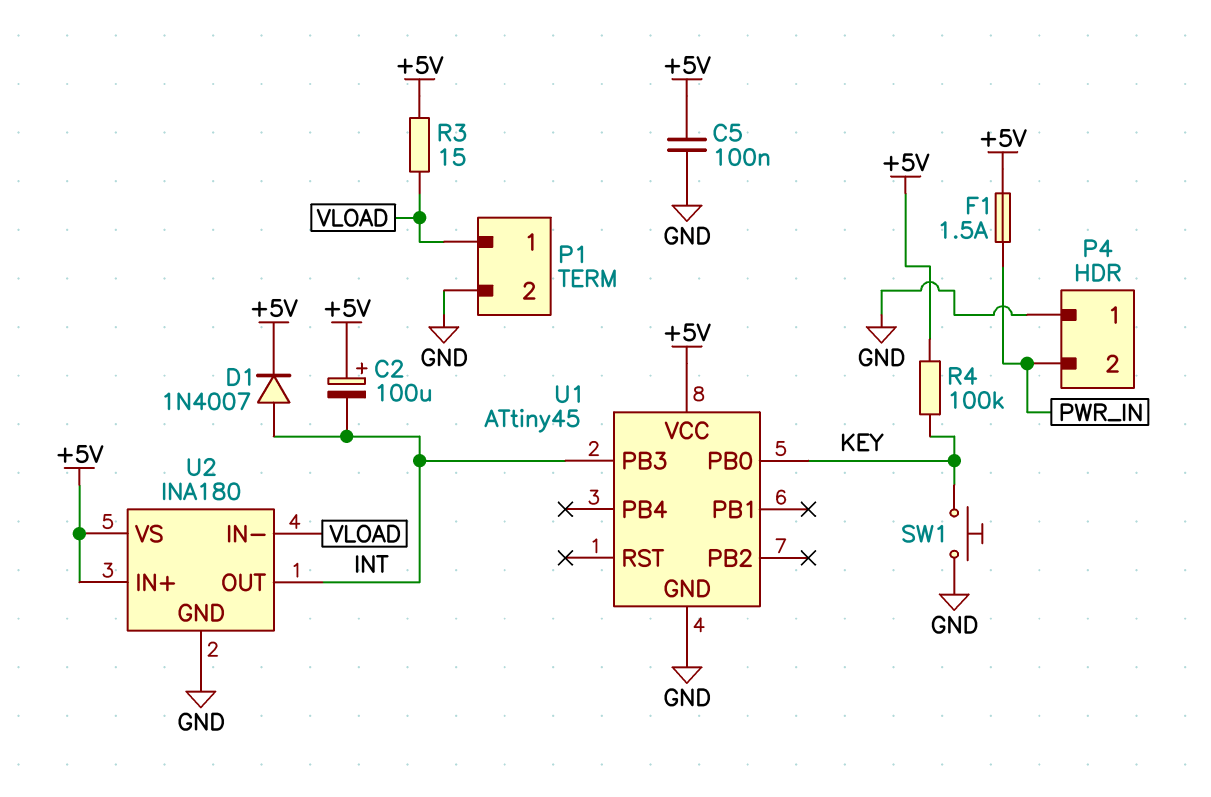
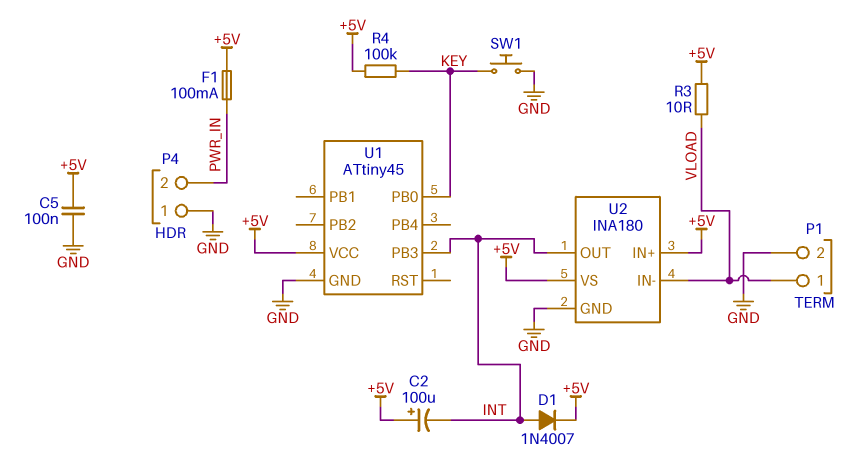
F1: 1.5A (+5V, PWR_IN) -> 100mA (+5V, PWR_IN)
R3: 15 (+5V, VLOAD) -> 10 (+5V, VLOAD)

